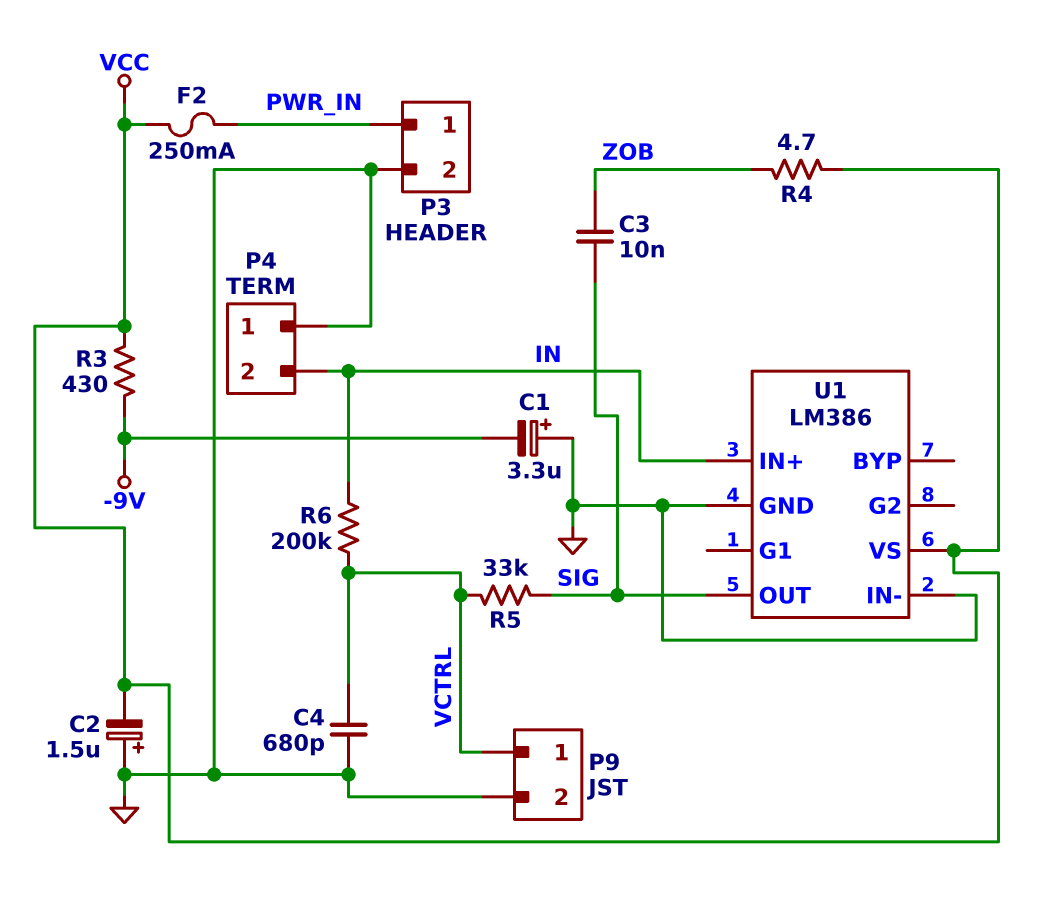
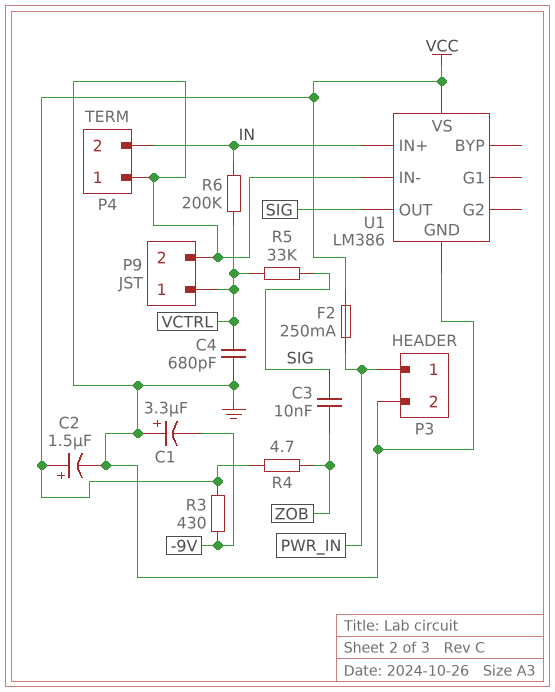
C2: 1.5uF (plus GND, minus VCC) -> 1.5uF (plus VCC, minus GND)

